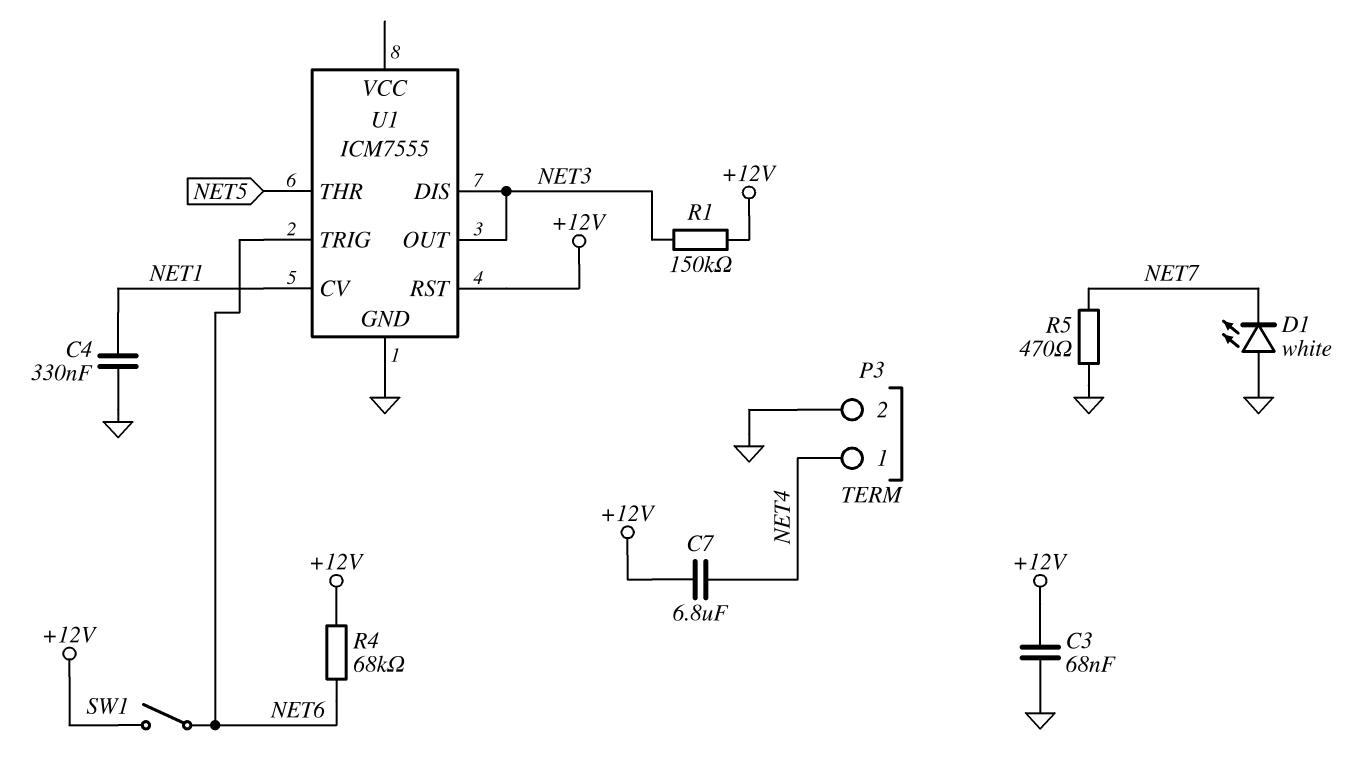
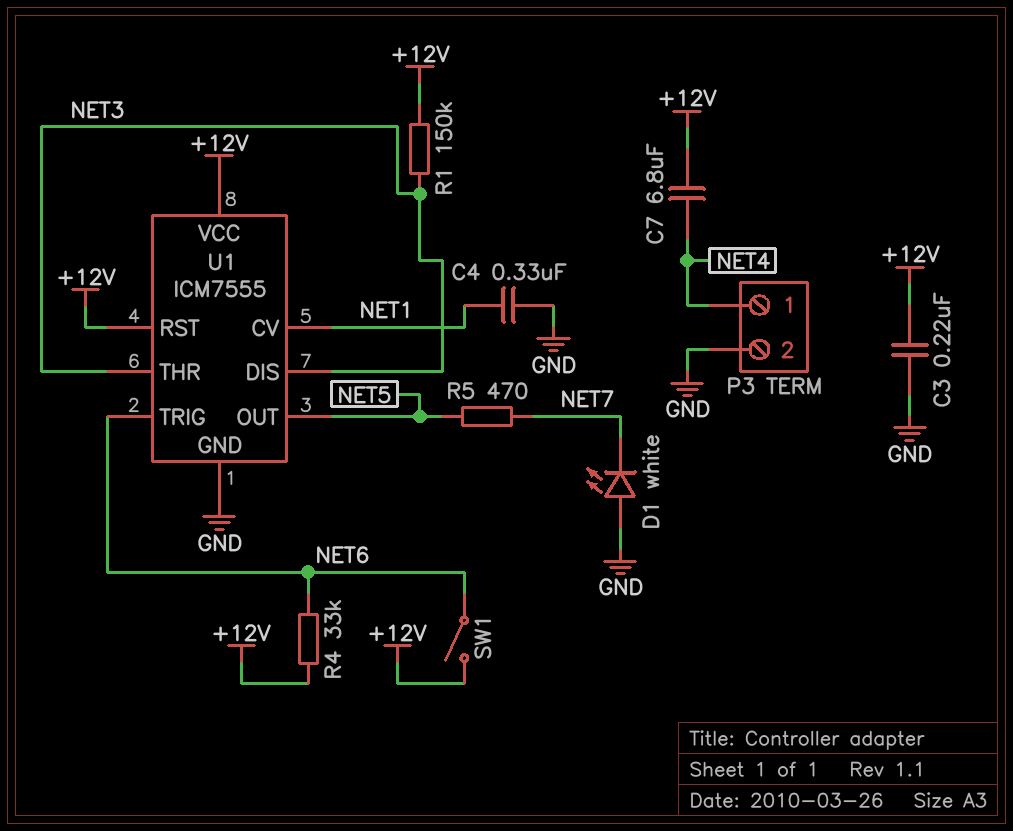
C3: 68nF (+12V, GND) -> 220nF (+12V, GND)
R4: 68k (+12V, NET6) -> 33k (+12V, NET6)
R5: 470 (GND, NET7) -> 470 (NET5, NET7)
U1 pin OUT: NET3 -> NET5
U1 pin THR: NET5 -> NET3
U1 pin VCC: none -> +12V

